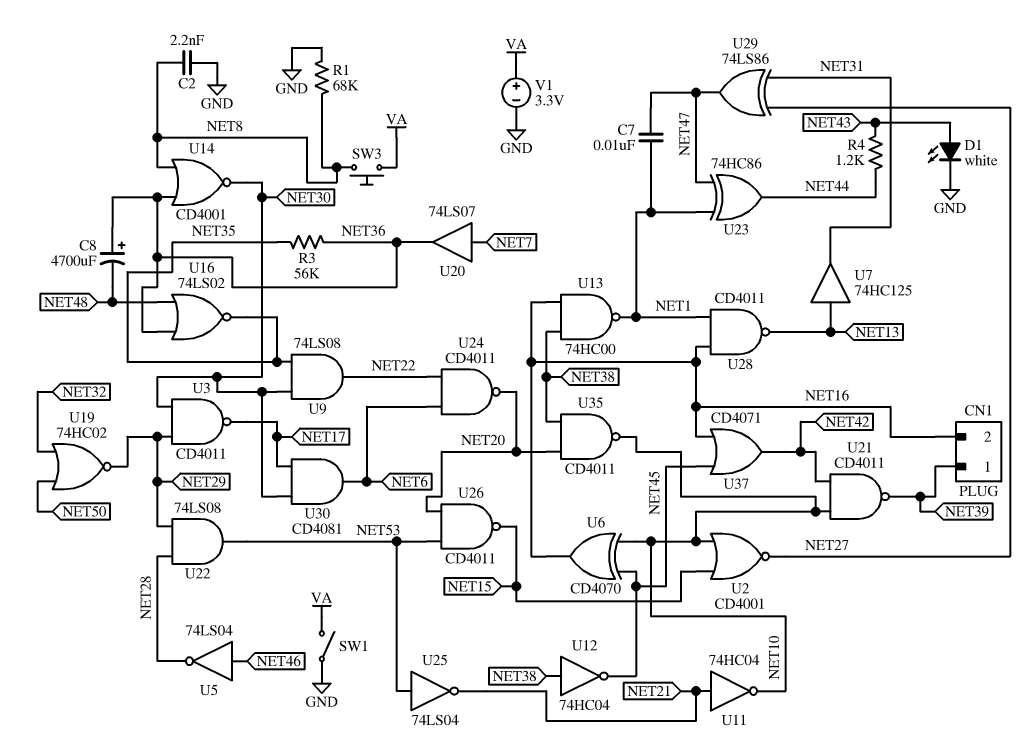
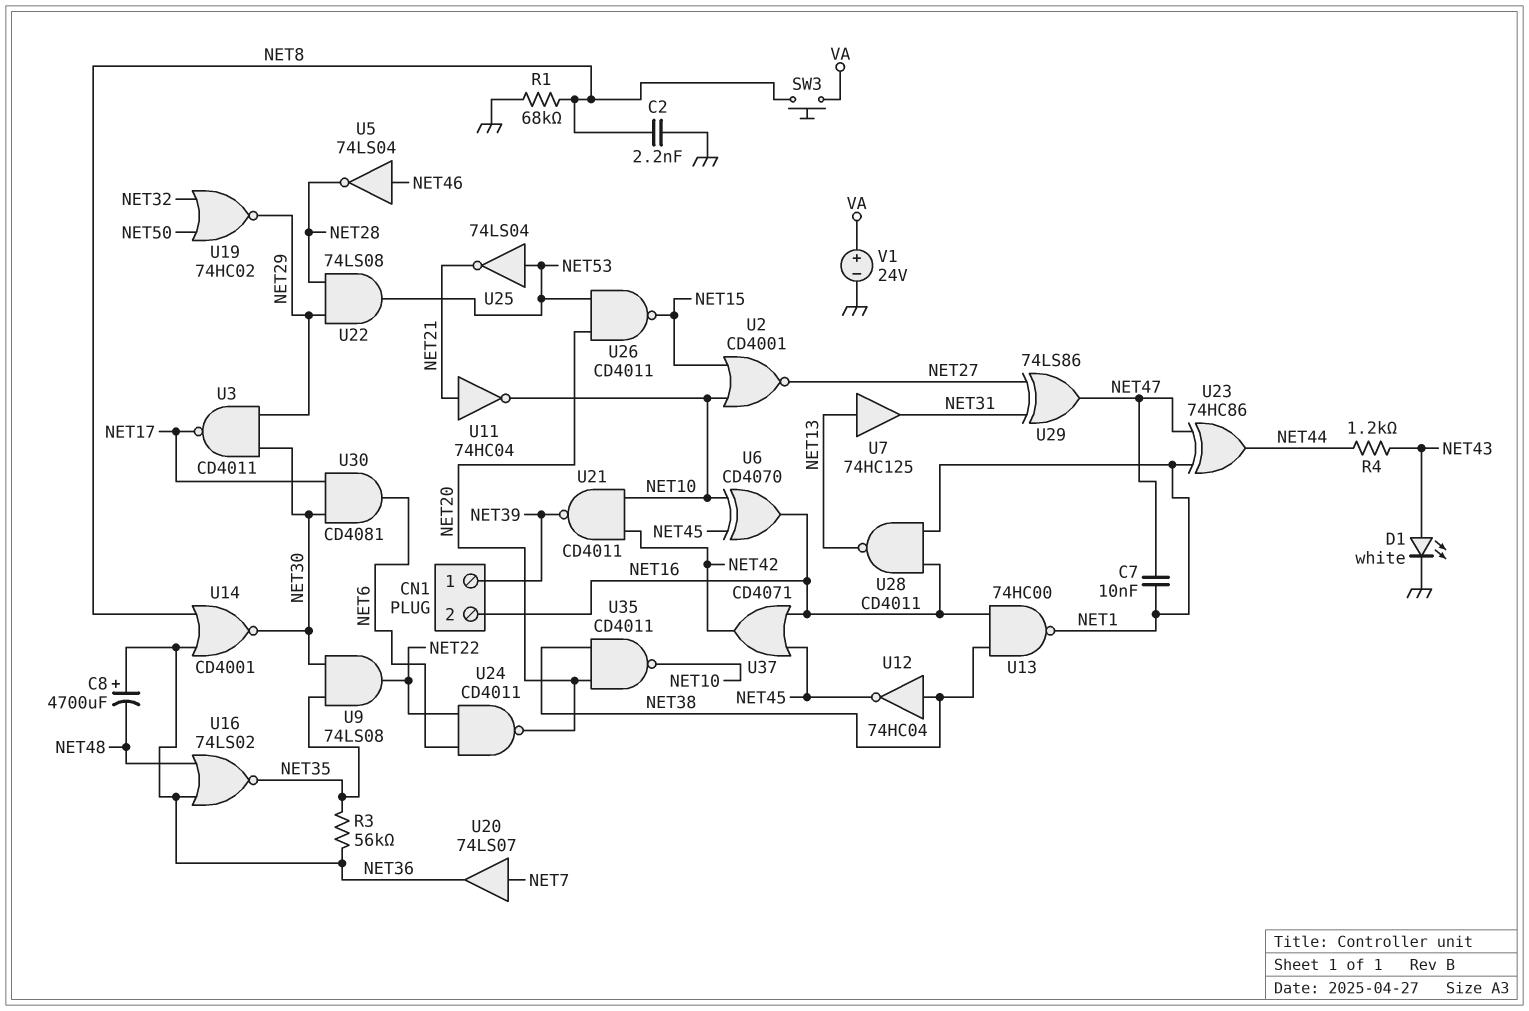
SW1: switch (GND, VA) -> none
V1: 3.3V (plus VA, minus GND) -> 24V (plus VA, minus GND)

